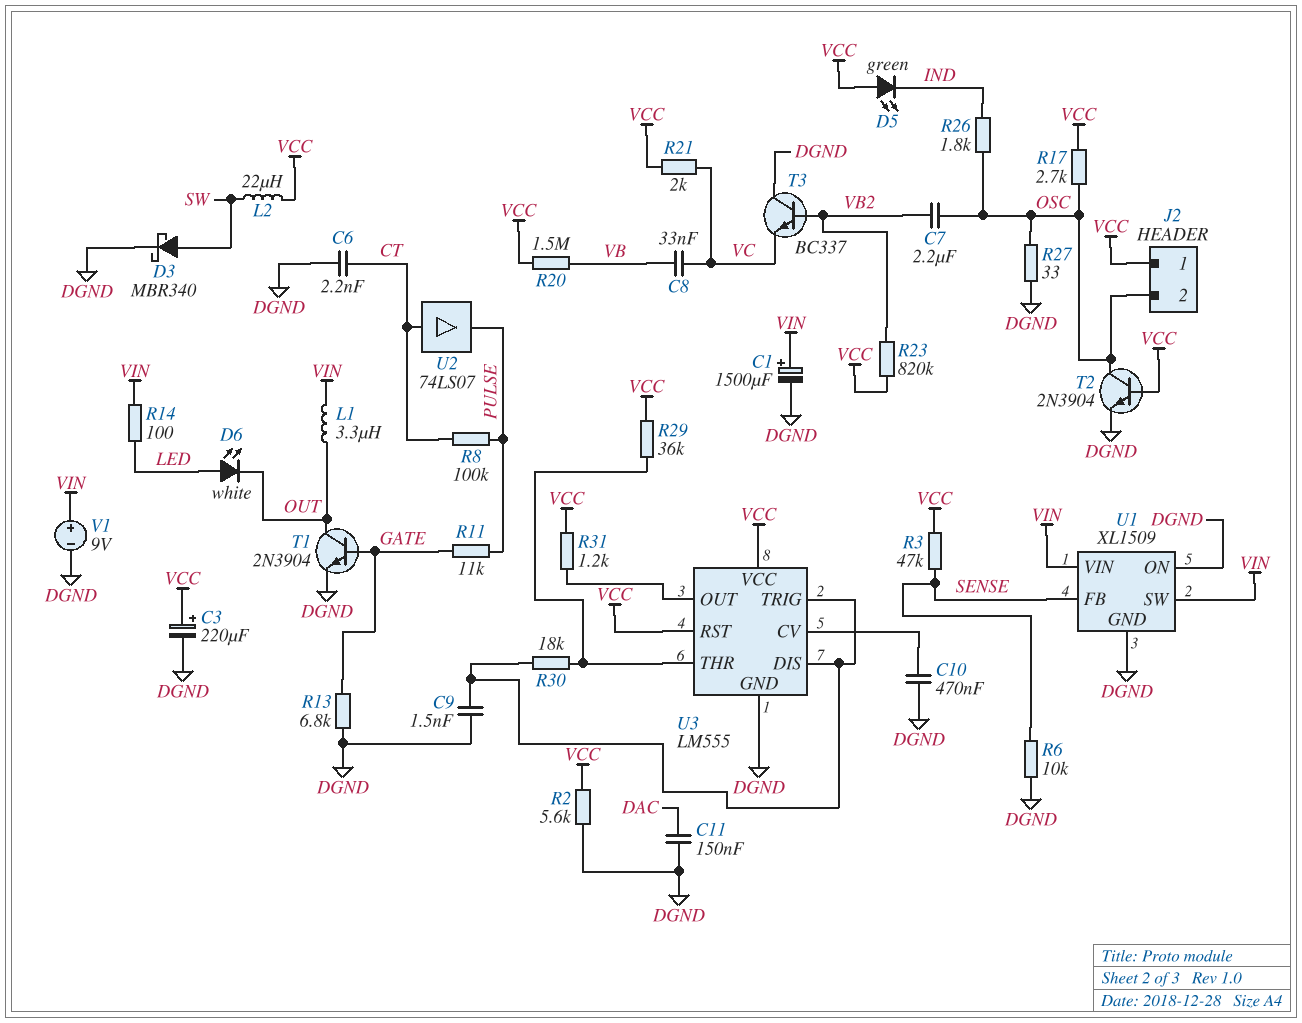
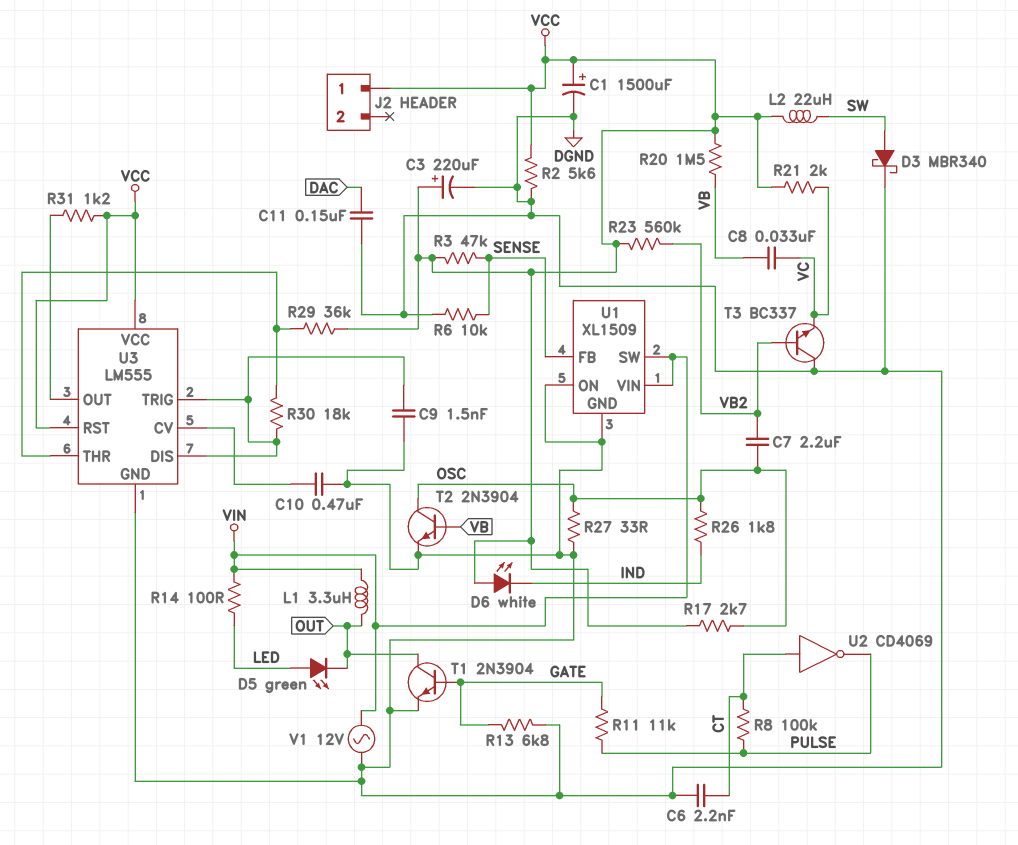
C1: 1500uF (plus VIN, minus DGND) -> 1500uF (plus VCC, minus DGND)
D5: LED green (A VCC, K IND) -> LED green (A LED, K OUT)
D6: LED white (A LED, K OUT) -> LED white (A VCC, K IND)
J2 pin 2: OSC -> none
R23: 820k (VB2, VCC) -> 560k (VB2, VCC)
T2: NPN 2N3904 (B VCC, C OSC, E DGND) -> NPN 2N3904 (B VB, C OSC, E DGND)
U2: buffer 74LS07 (in CT, out PULSE) -> NOT CD4069 (in CT, out PULSE)
V1: 9V (plus VIN, minus DGND) -> AC 12V (DGND, VIN)

